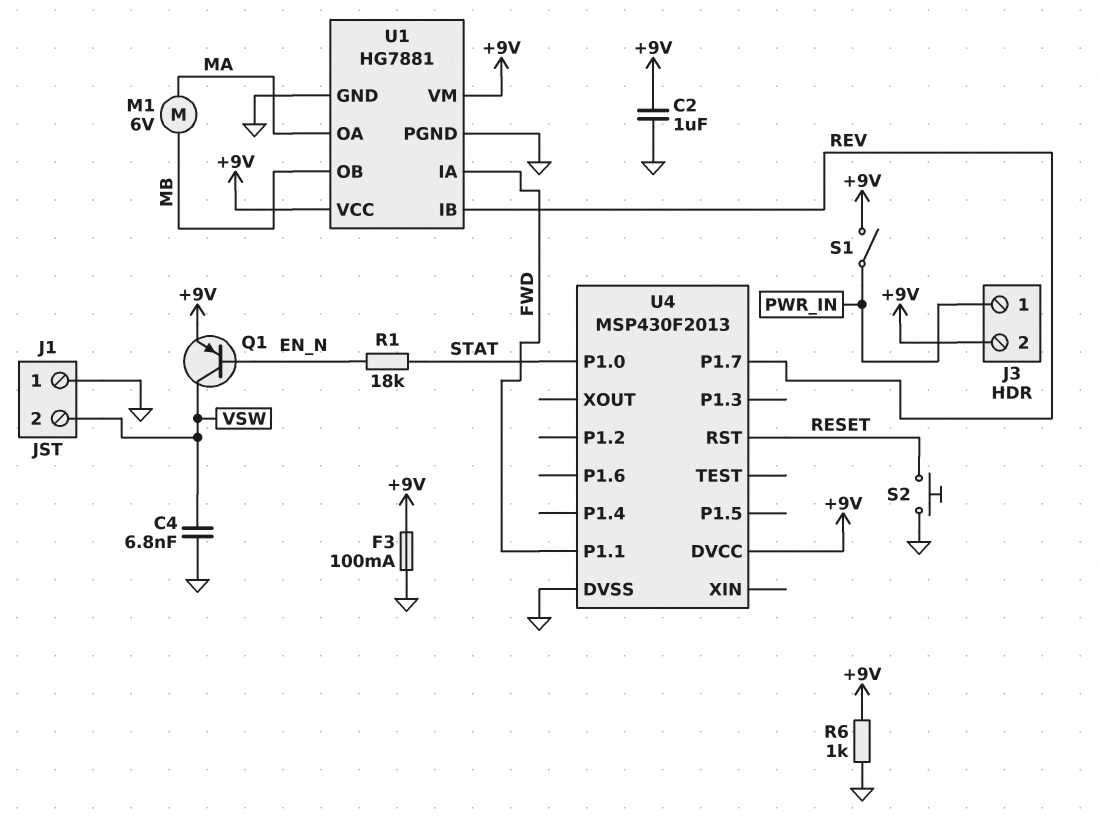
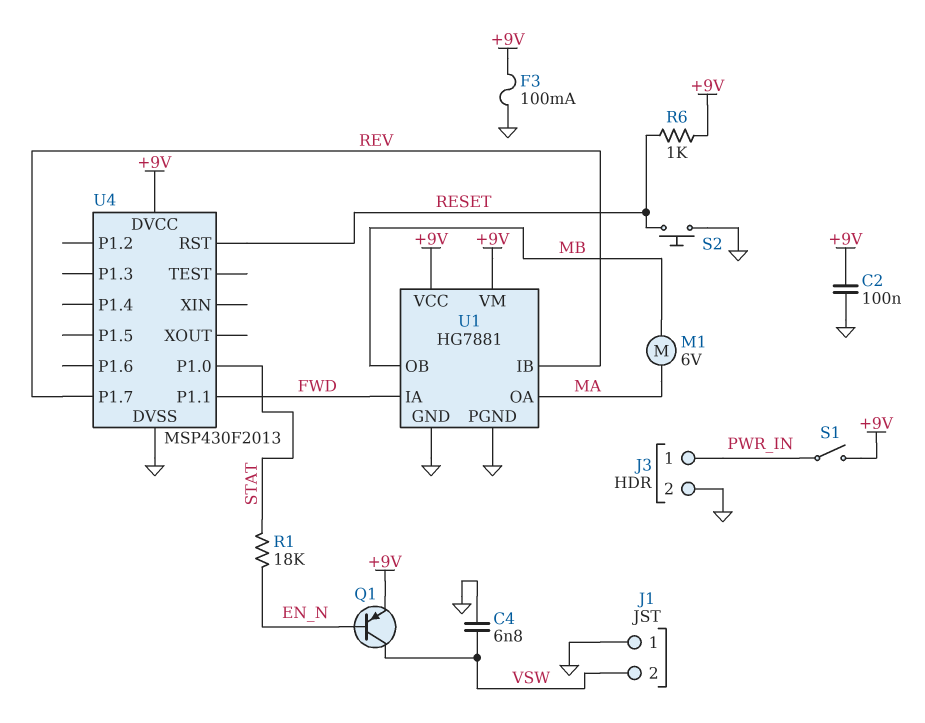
C2: 1uF (+9V, GND) -> 100nF (+9V, GND)
J3 pin 2: +9V -> GND
R6: 1k (+9V, GND) -> 1k (+9V, RESET)

